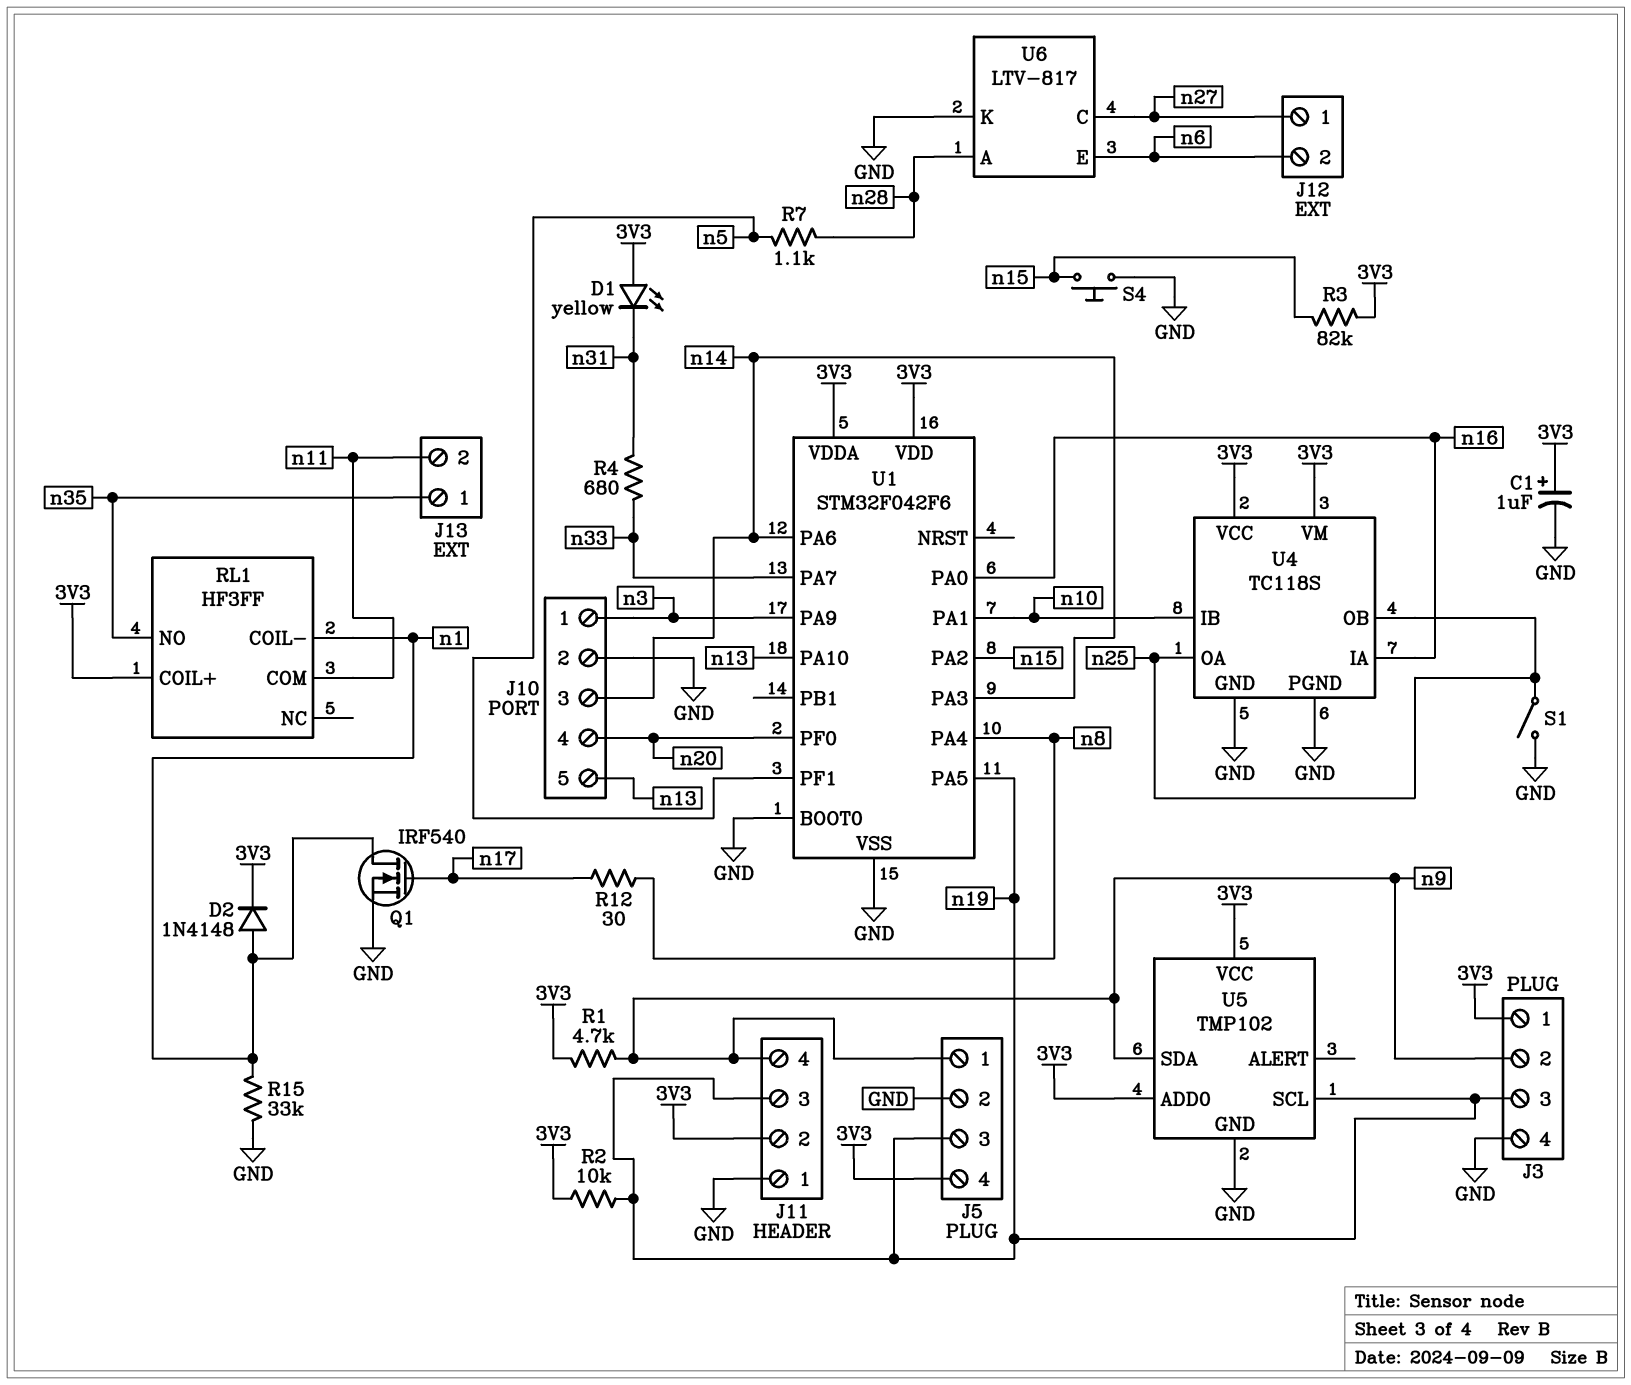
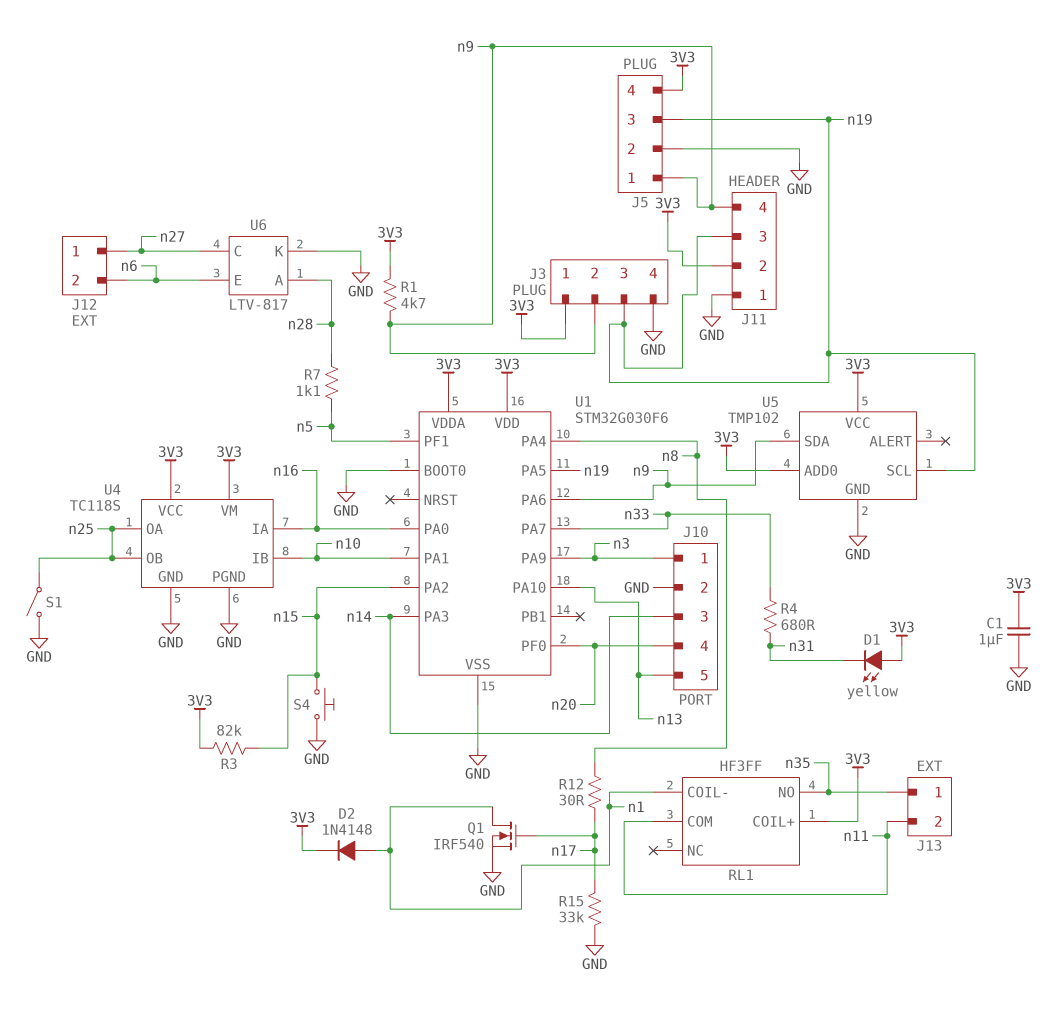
C1: 1uF (plus 3V3, minus GND) -> 1uF (3V3, GND)
R2: 10k (3V3, n19) -> none
R15: 33k (GND, n1) -> 33k (GND, n17)
U1: STM32F042F6 -> STM32G030F6
U1 pin PA6: n14 -> n9

